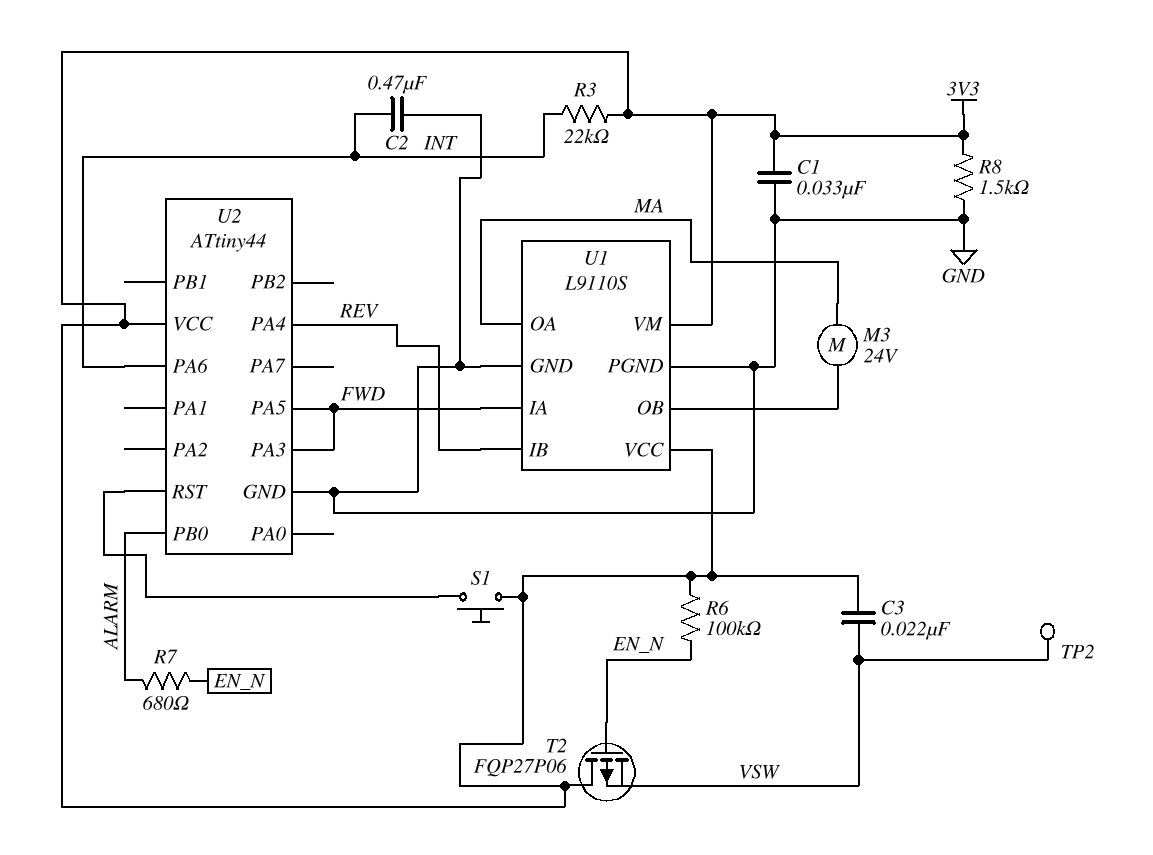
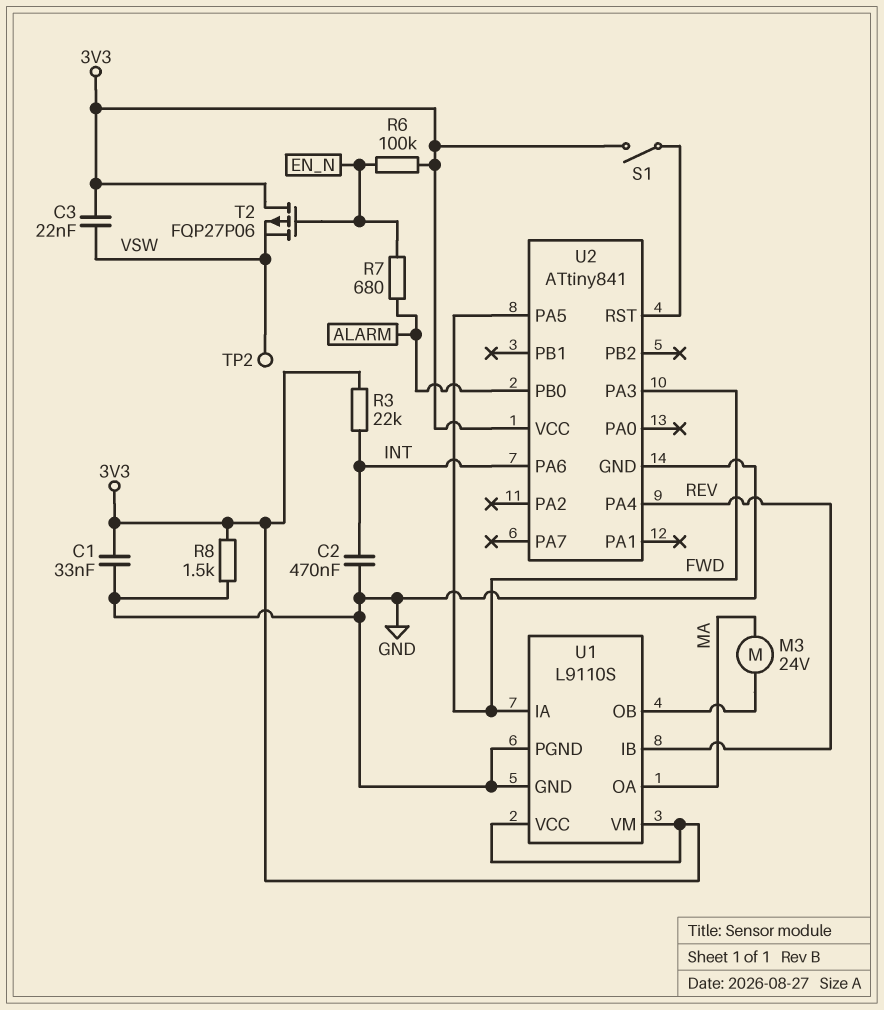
S1: button (3V3, U2/RST) -> switch (3V3, U2/RST)
U2: ATtiny44 -> ATtiny841

